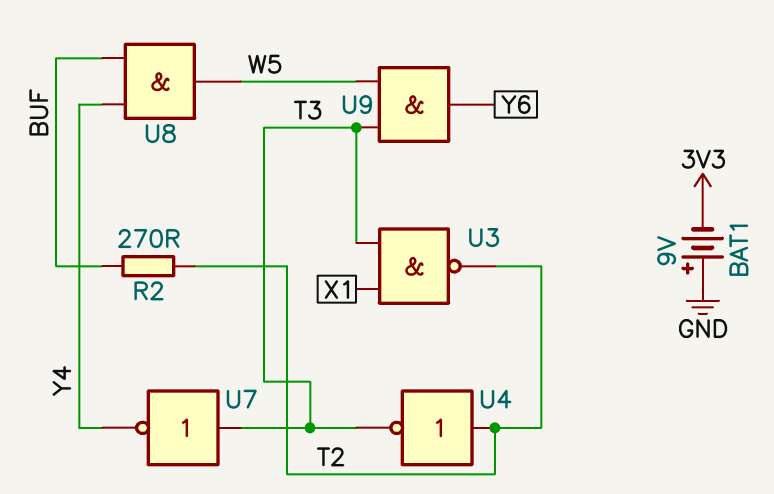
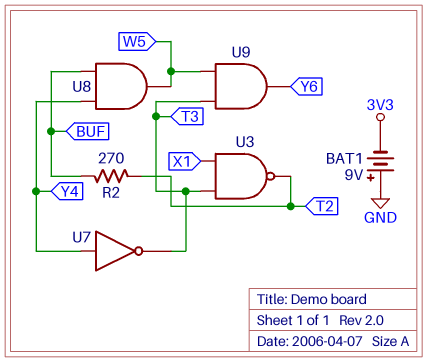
U4: NOT (in T2, out T3) -> none
U7: NOT (in T3, out Y4) -> NOT (in Y4, out T3)

